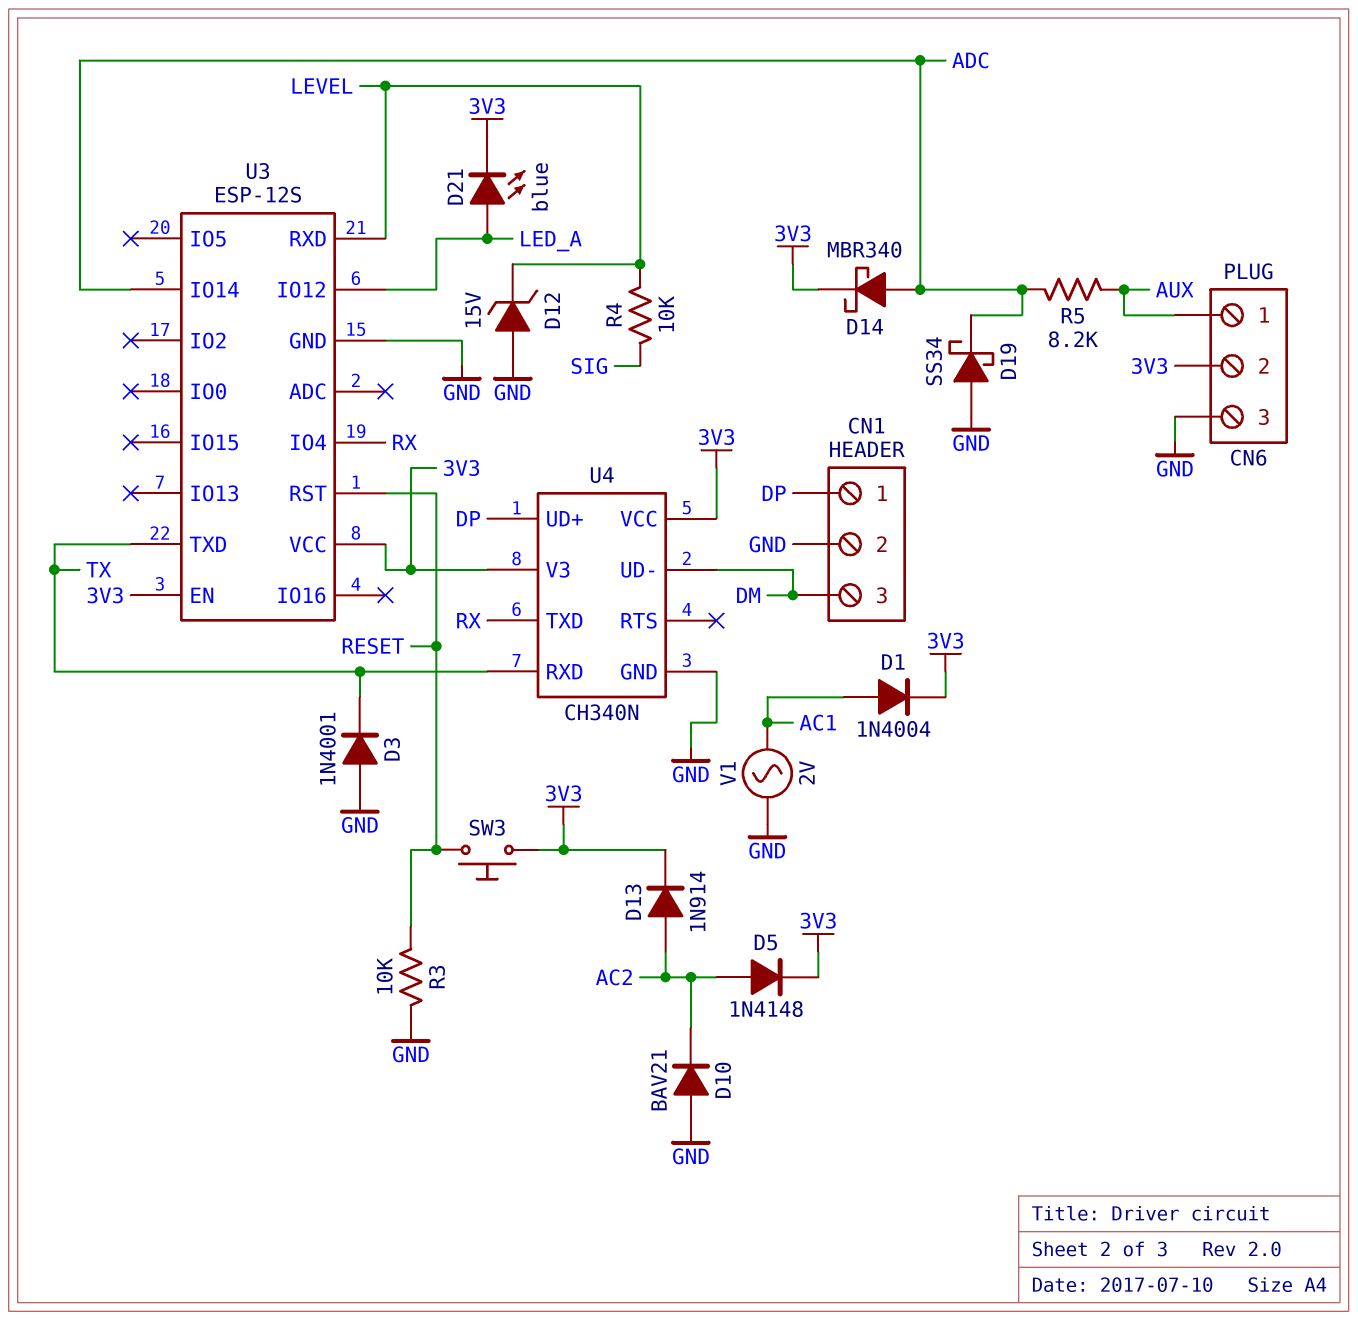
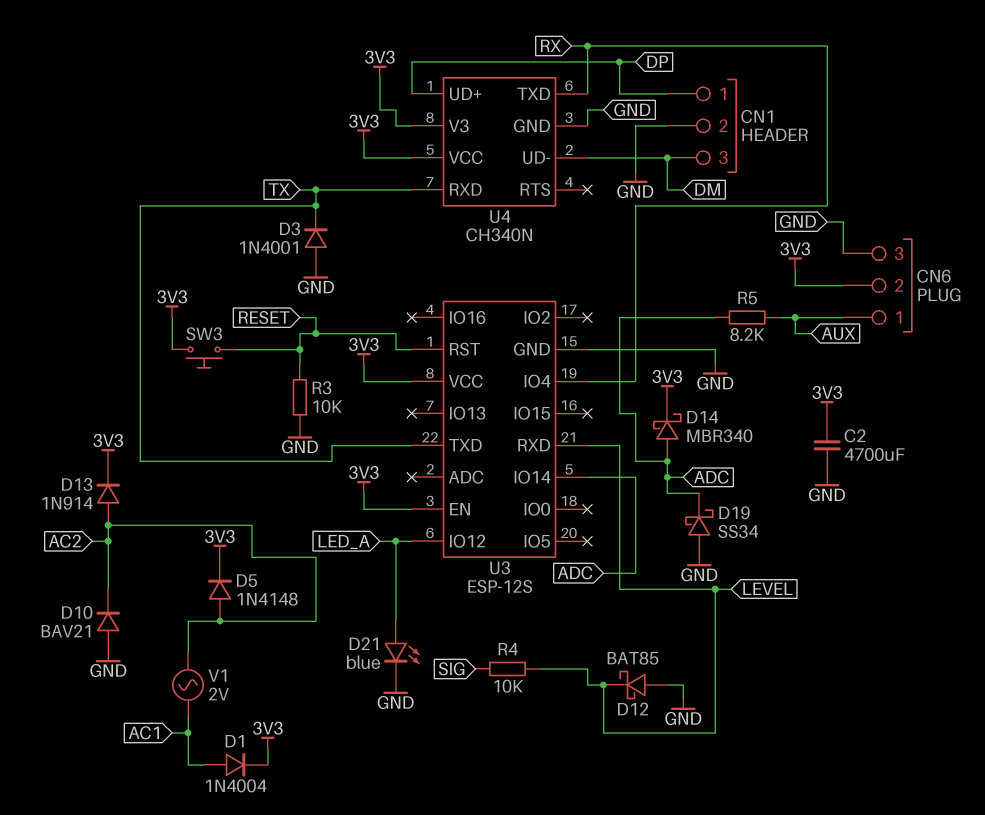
C2: none -> 4700uF (3V3, GND)
D12: zener 15V (A GND, K LEVEL) -> schottky BAT85 (A GND, K LEVEL)
D21: LED blue (A LED_A, K 3V3) -> LED blue (A LED_A, K GND)
V1: AC 2V (AC1, GND) -> AC 2V (AC1, AC2)

